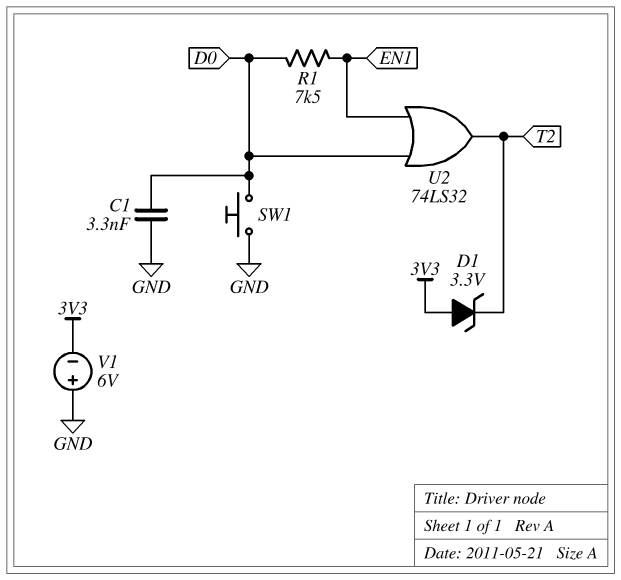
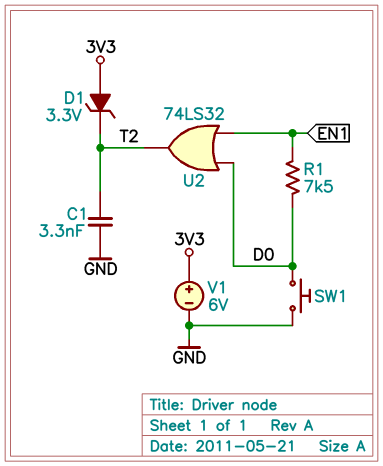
C1: 3.3nF (D0, GND) -> 3.3nF (GND, T2)
V1: 6V (plus GND, minus 3V3) -> 6V (plus 3V3, minus GND)

